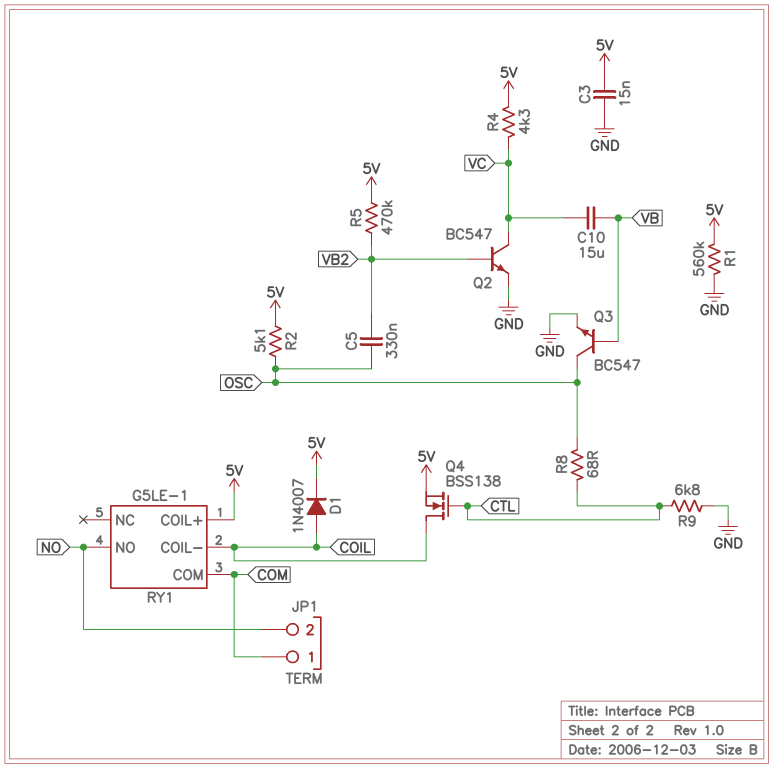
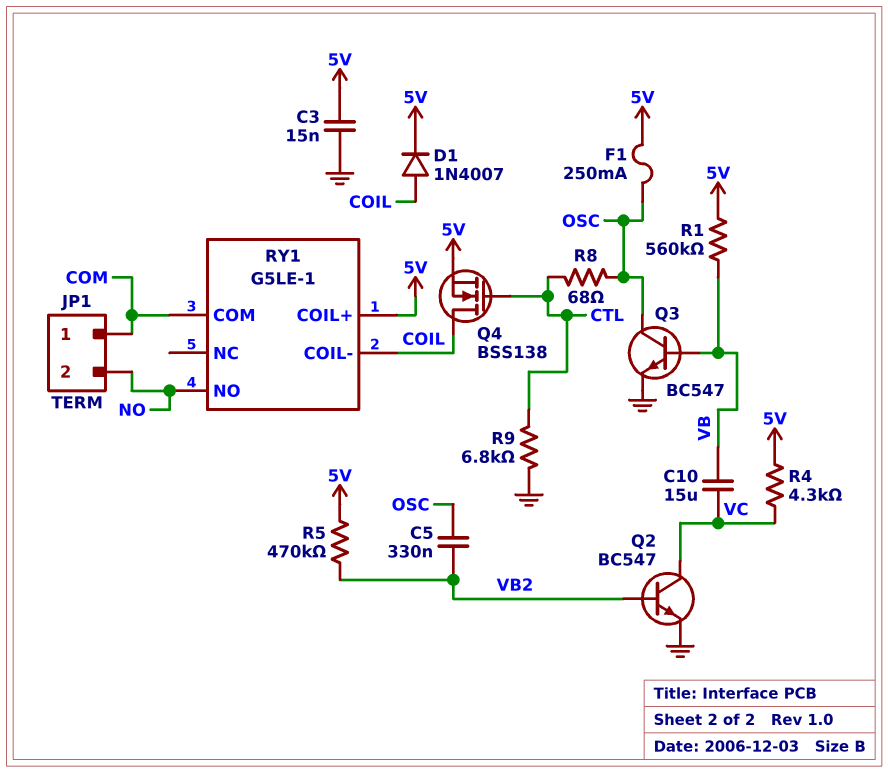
F1: none -> 250mA (5V, OSC)
R1: 560k (5V, GND) -> 560k (5V, VB)
R2: 5.1k (5V, OSC) -> none

